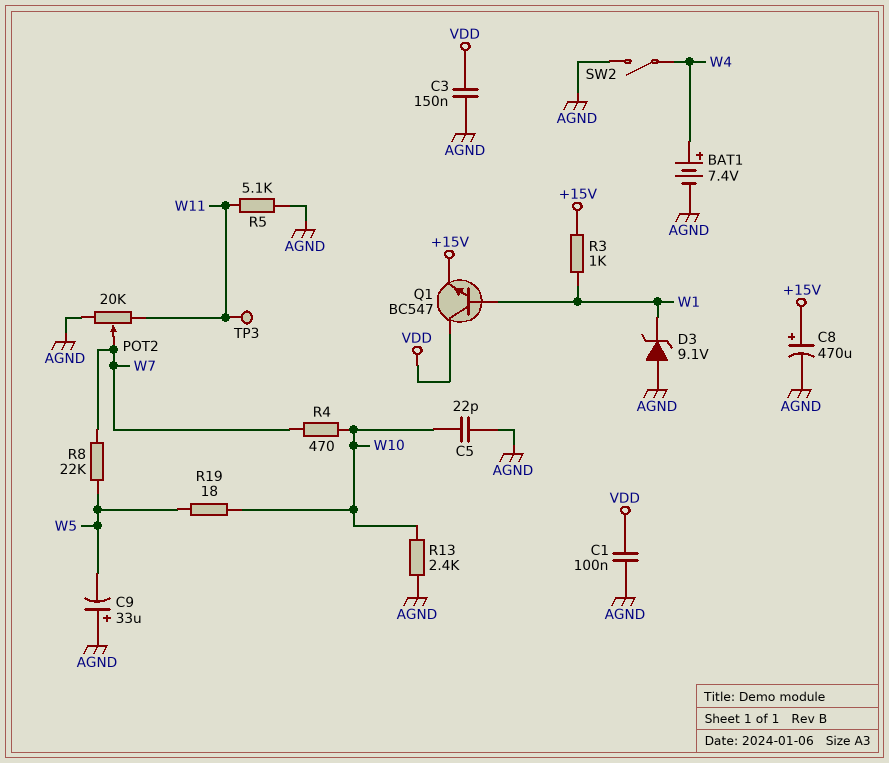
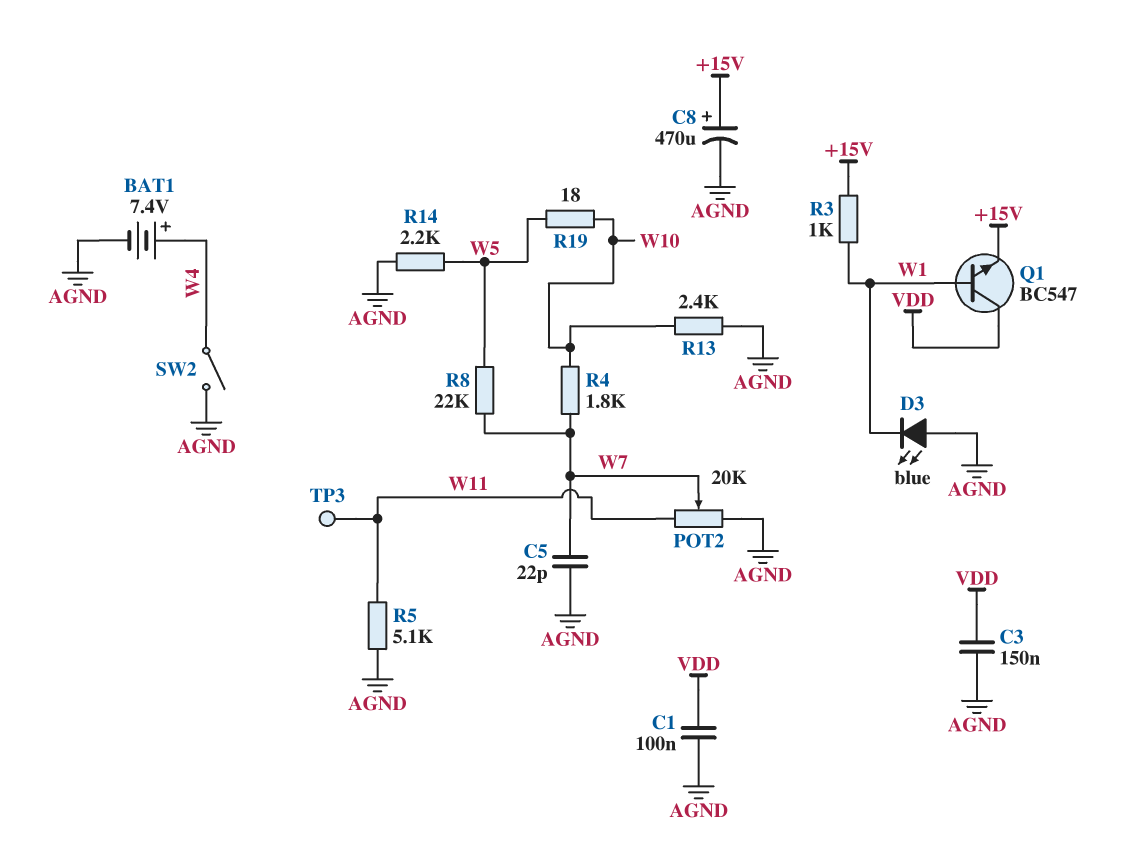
C5: 22pF (AGND, W10) -> 22pF (AGND, W7)
C9: 33uF (plus AGND, minus W5) -> none
D3: zener 9.1V (A AGND, K W1) -> LED blue (A AGND, K W1)
R4: 470 (W7, W10) -> 1.8k (W7, W10)
R14: none -> 2.2k (AGND, W5)

